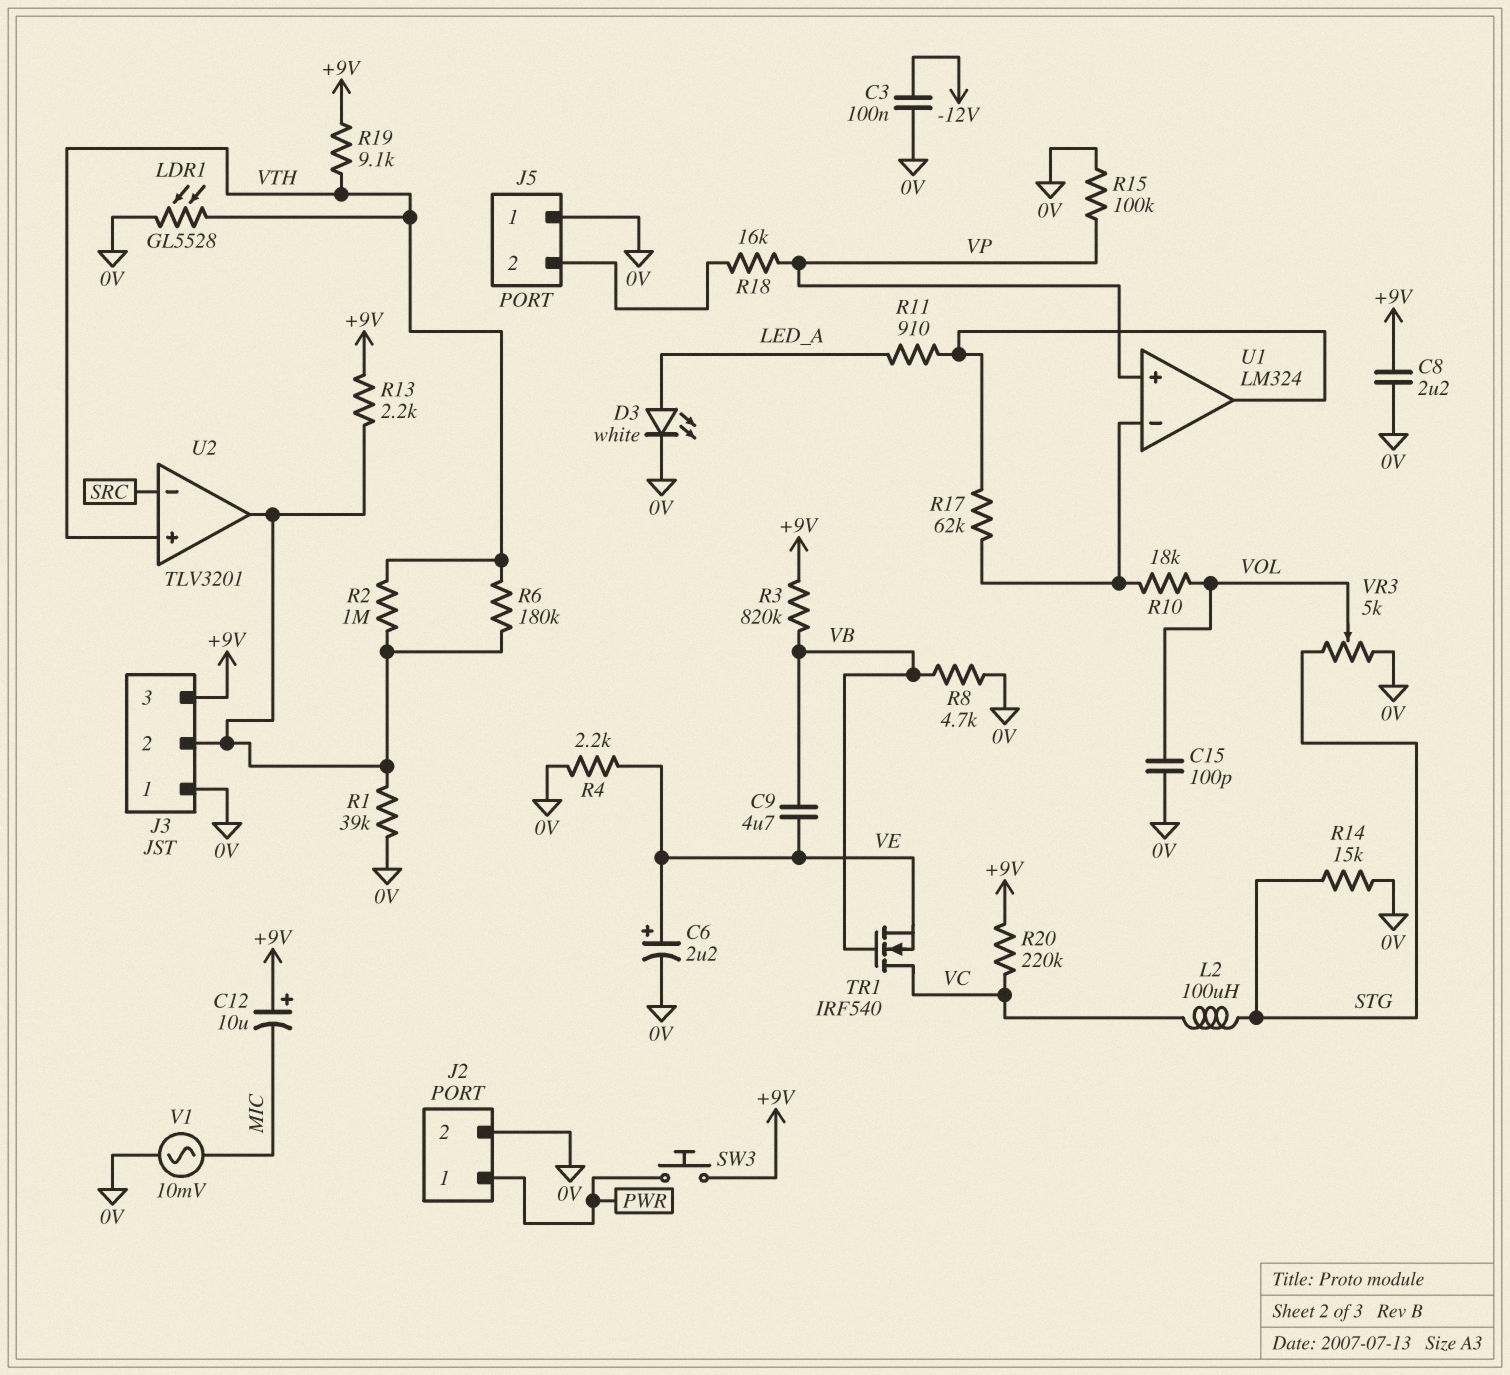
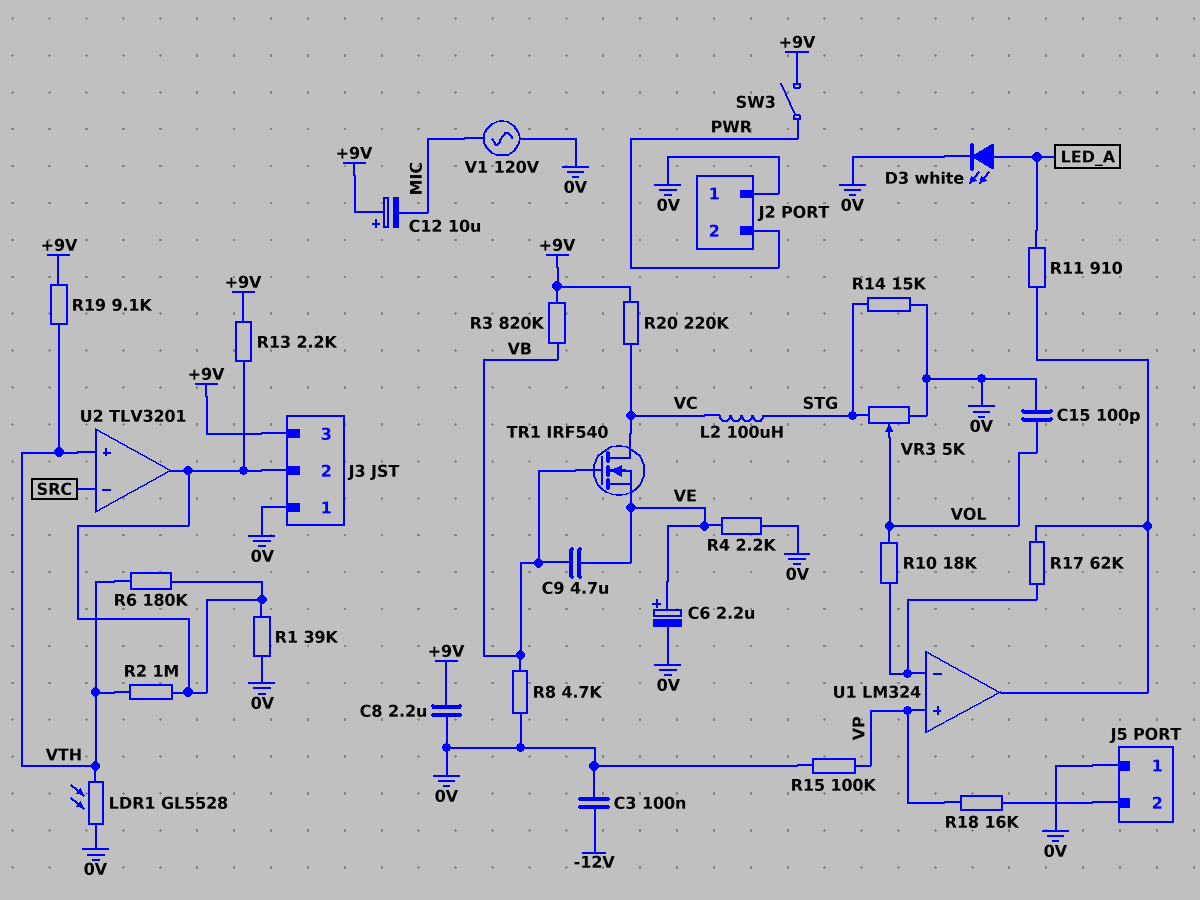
J2 pin 1: PWR -> 0V
J2 pin 2: 0V -> PWR
SW3: button (+9V, PWR) -> switch (+9V, PWR)
V1: AC 10mV (0V, MIC) -> AC 120V (0V, MIC)

